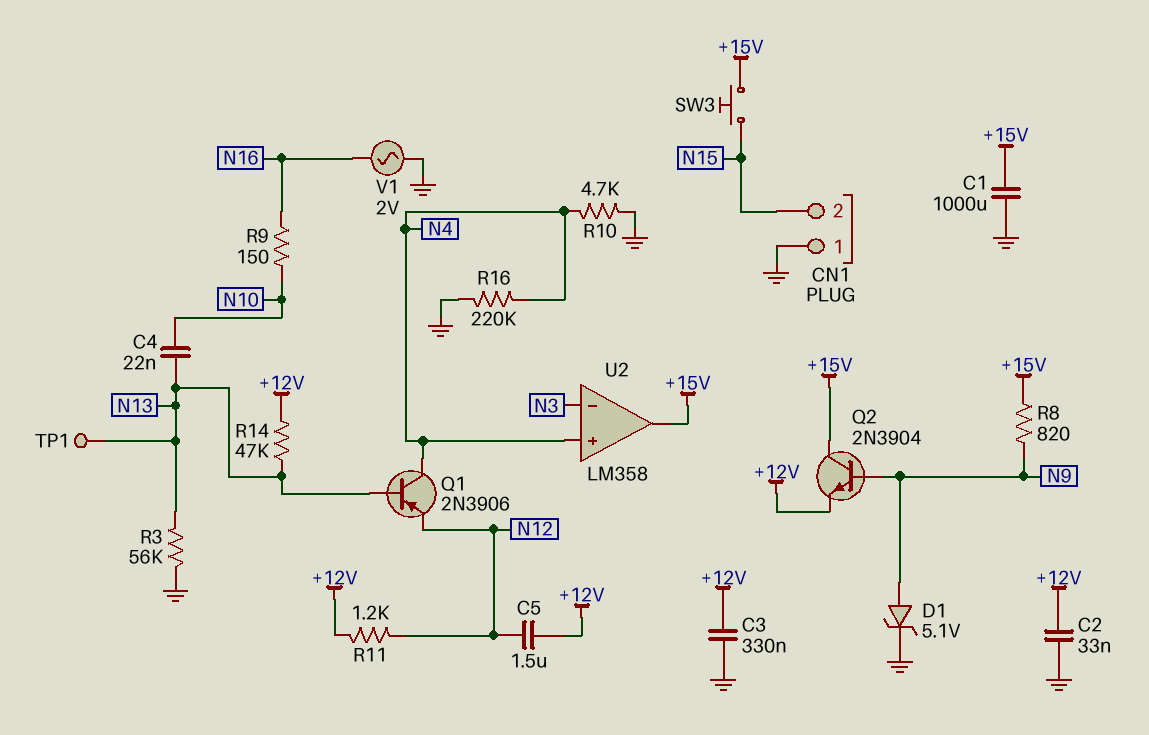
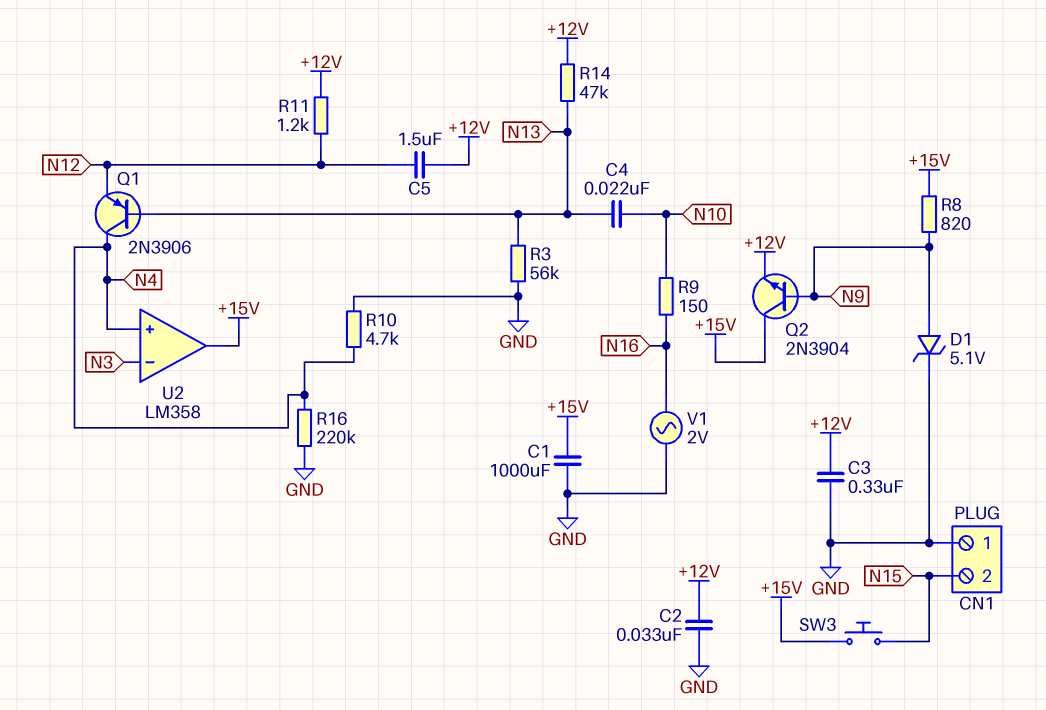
TP1: test point (N13) -> none

